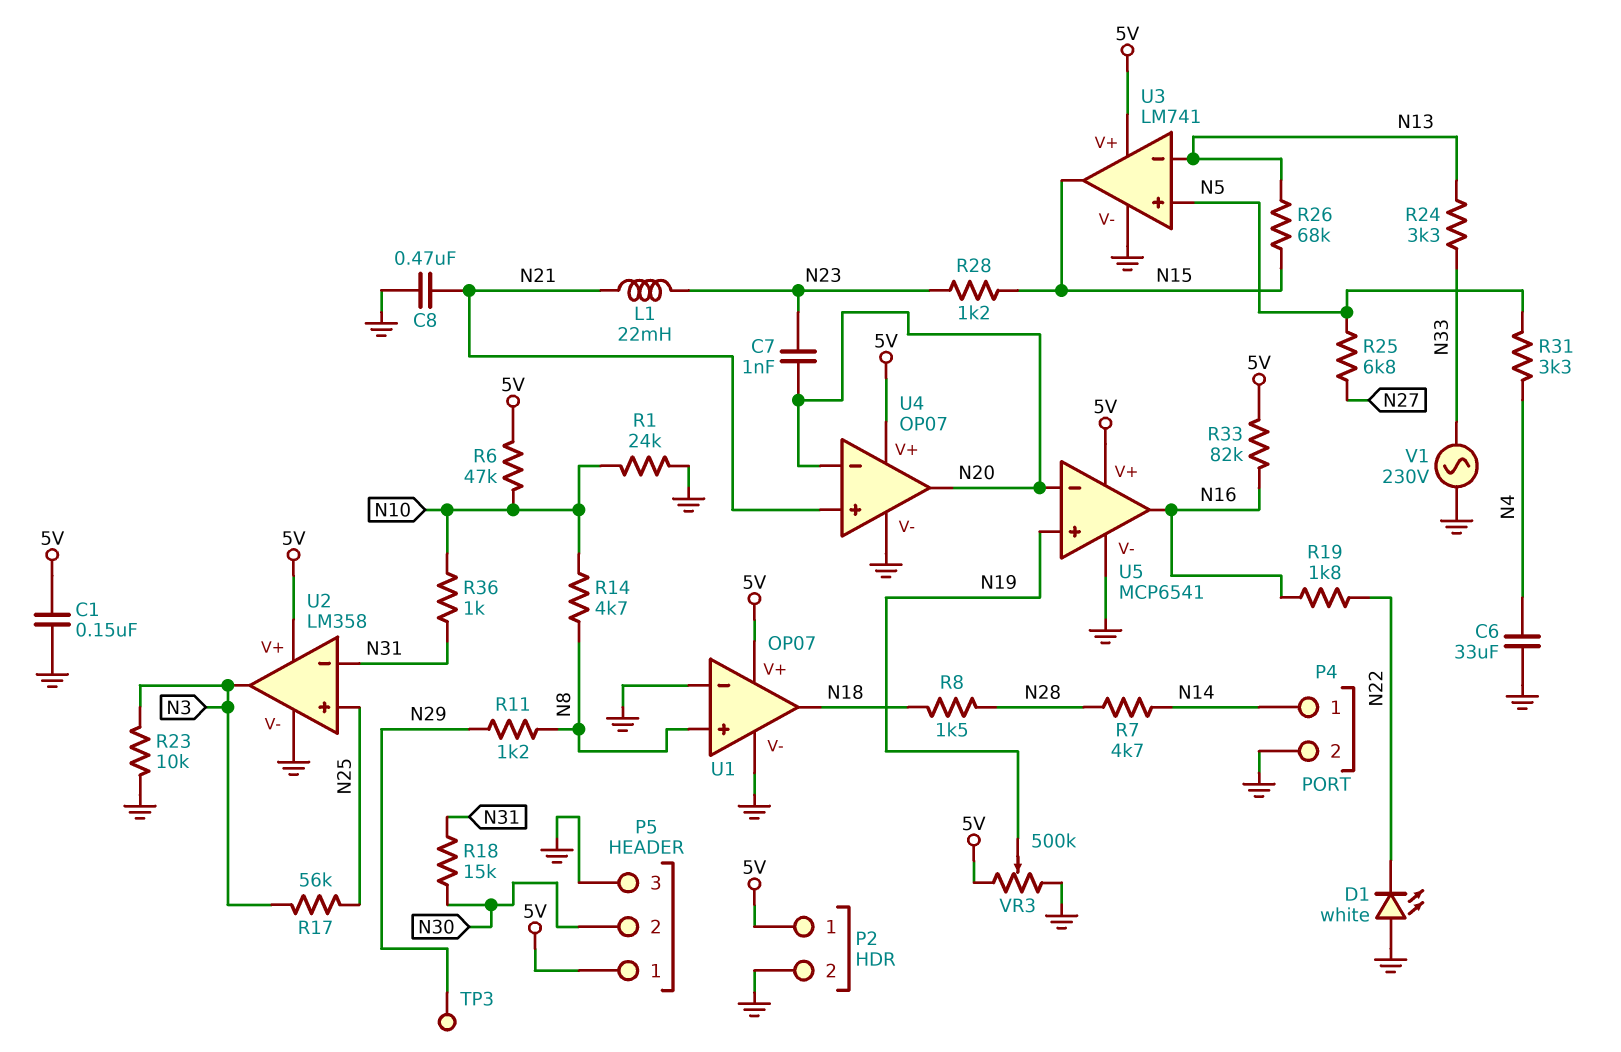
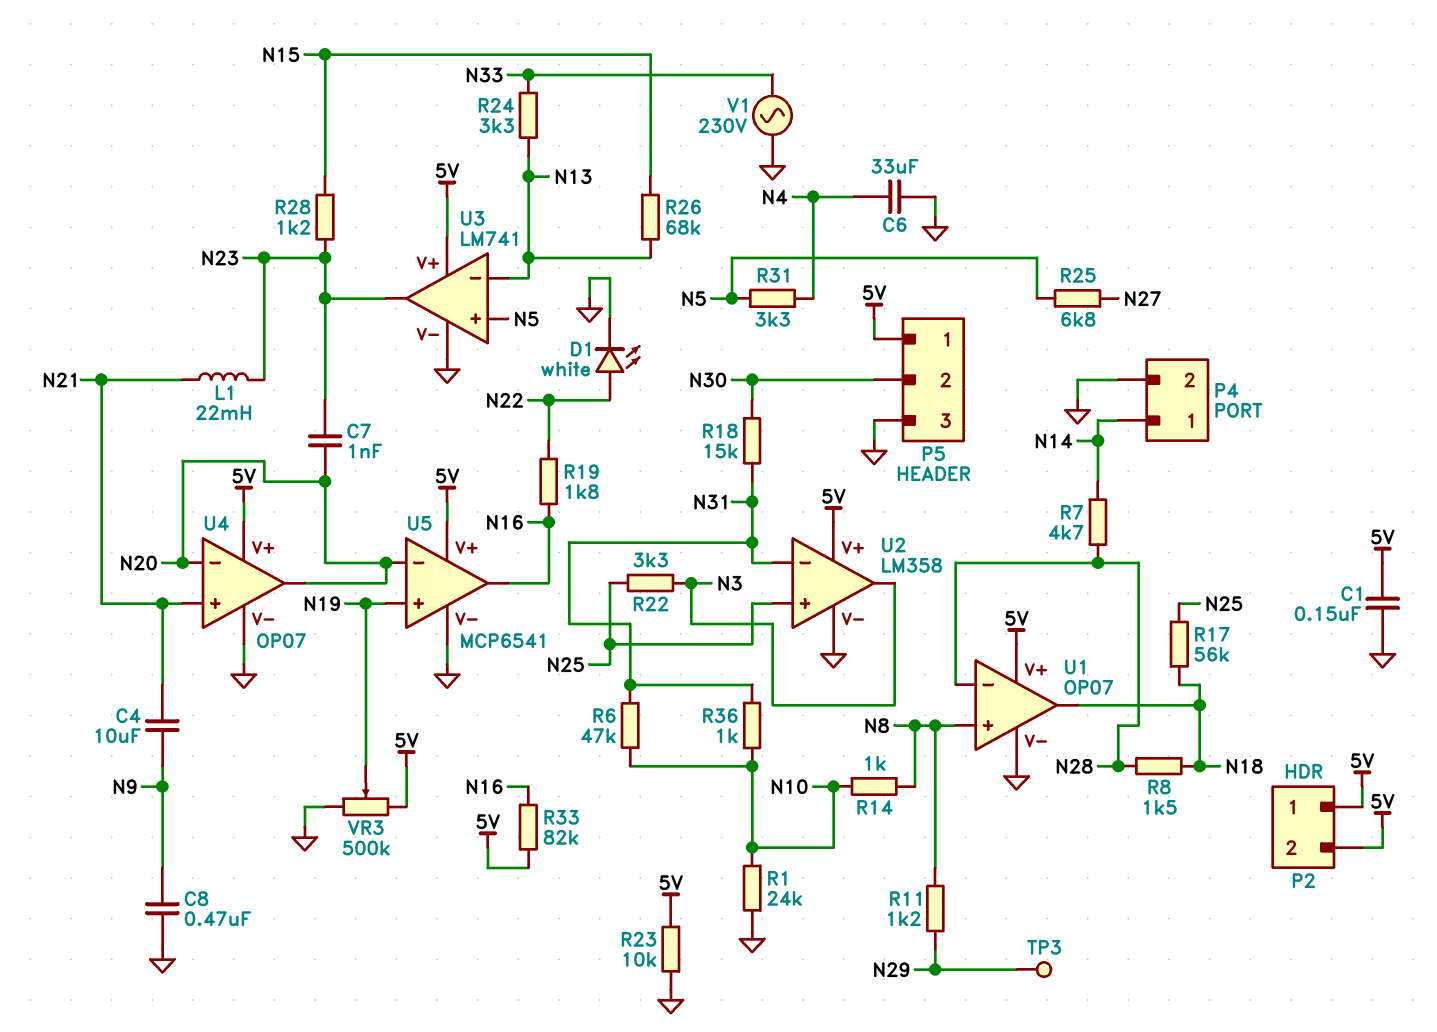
C4: none -> 10uF (N9, N21)
C8: 470nF (GND, N21) -> 470nF (GND, N9)
D1: LED white (A GND, K N22) -> LED white (A N22, K GND)
P2 pin 2: GND -> 5V
R6: 47k (5V, N10) -> 47k (N10, N31)
R14: 4.7k (N8, N10) -> 1k (N8, N10)
R17: 56k (N3, N25) -> 56k (N18, N25)
R22: none -> 3.3k (N3, N25)
R23: 10k (GND, N3) -> 10k (5V, GND)
U1 pin in-: GND -> N28
U3 pin out: N15 -> N23

